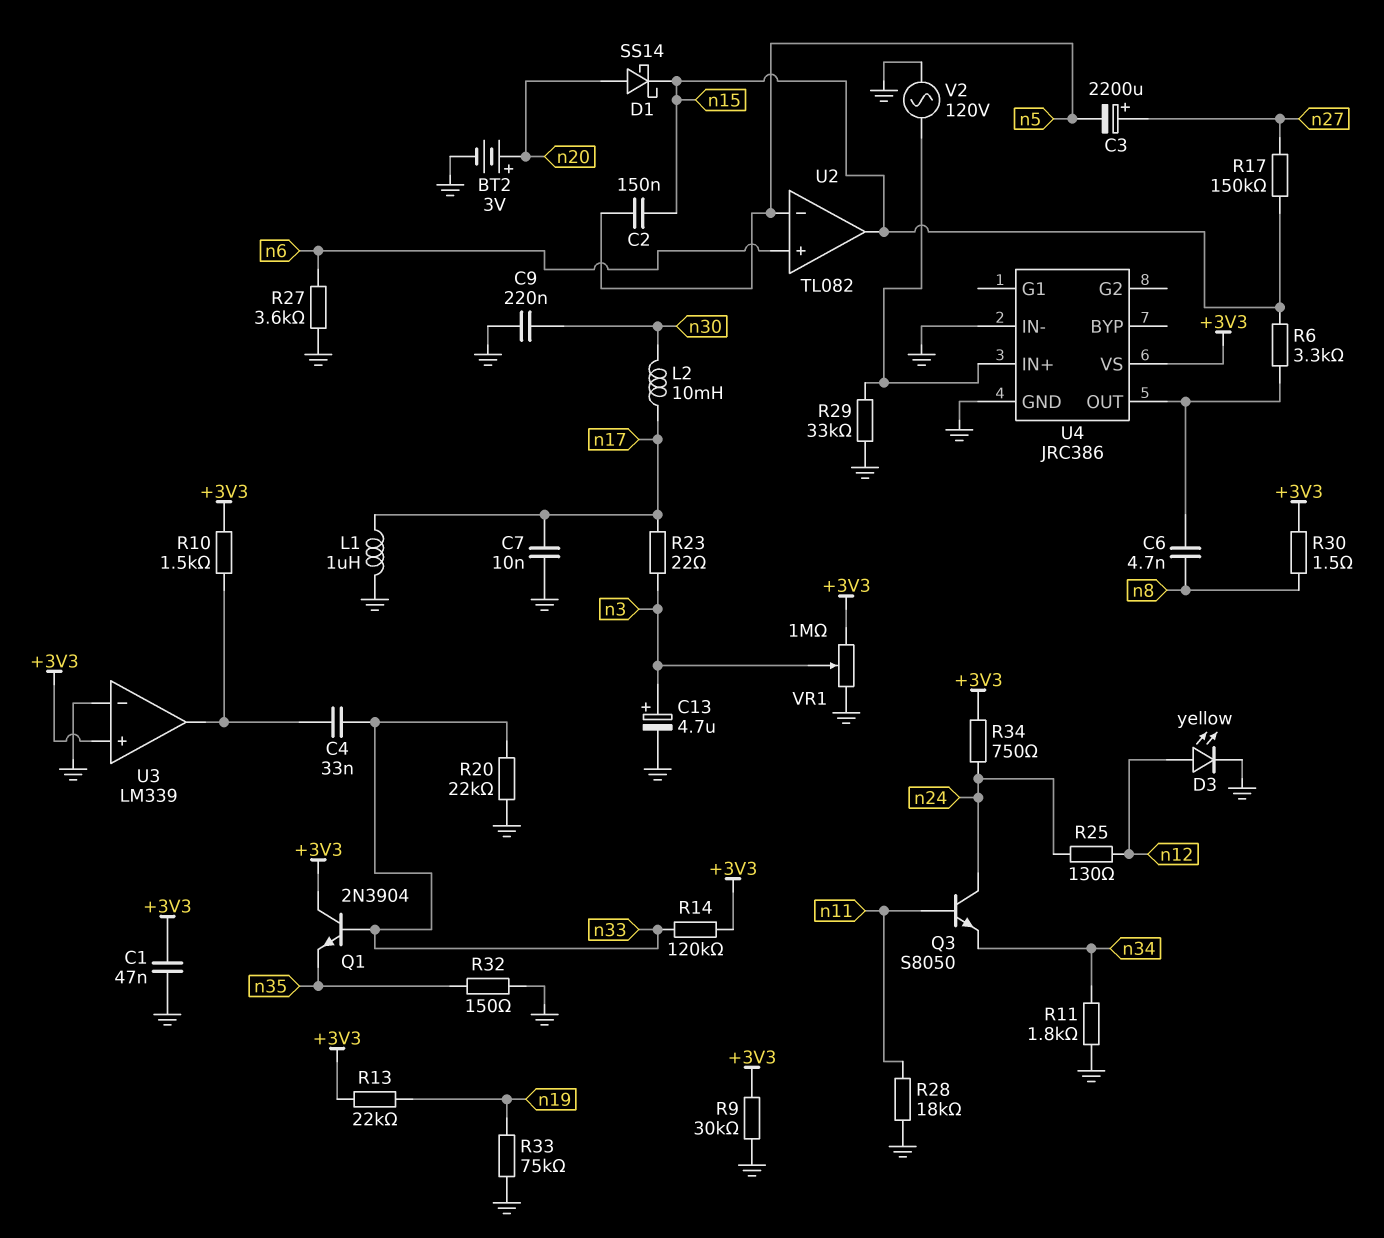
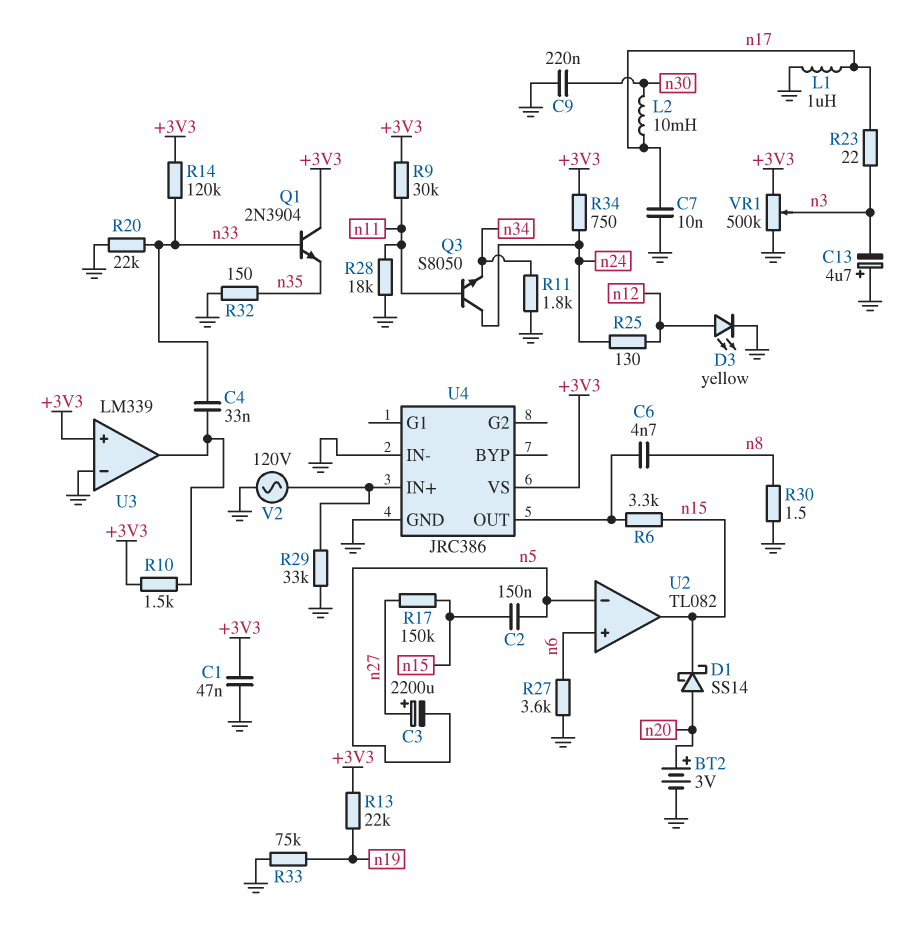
C13: 4.7uF (plus n3, minus GND) -> 4.7uF (plus GND, minus n3)
R9: 30k (+3V3, GND) -> 30k (+3V3, n11)
R30: 1.5 (+3V3, n8) -> 1.5 (GND, n8)
VR1: 1M (+3V3, GND, wiper n3) -> 500k (+3V3, GND, wiper n3)

